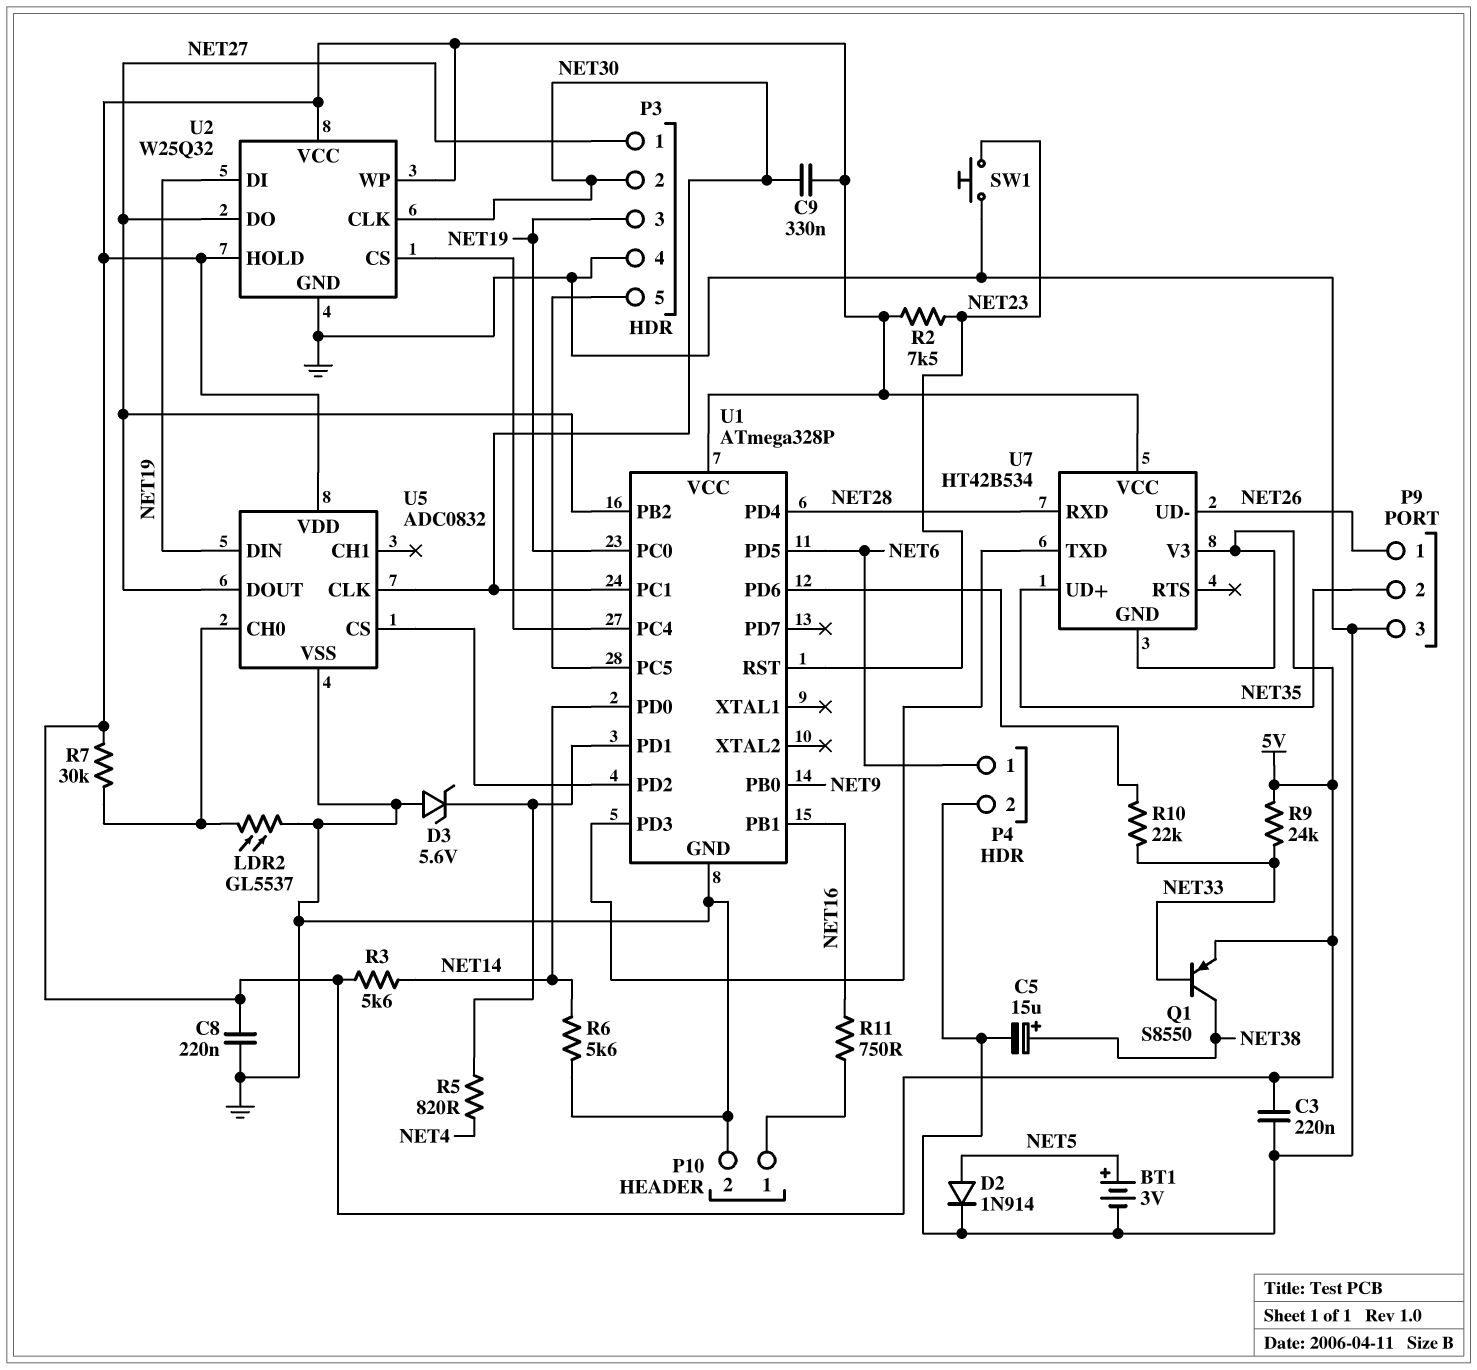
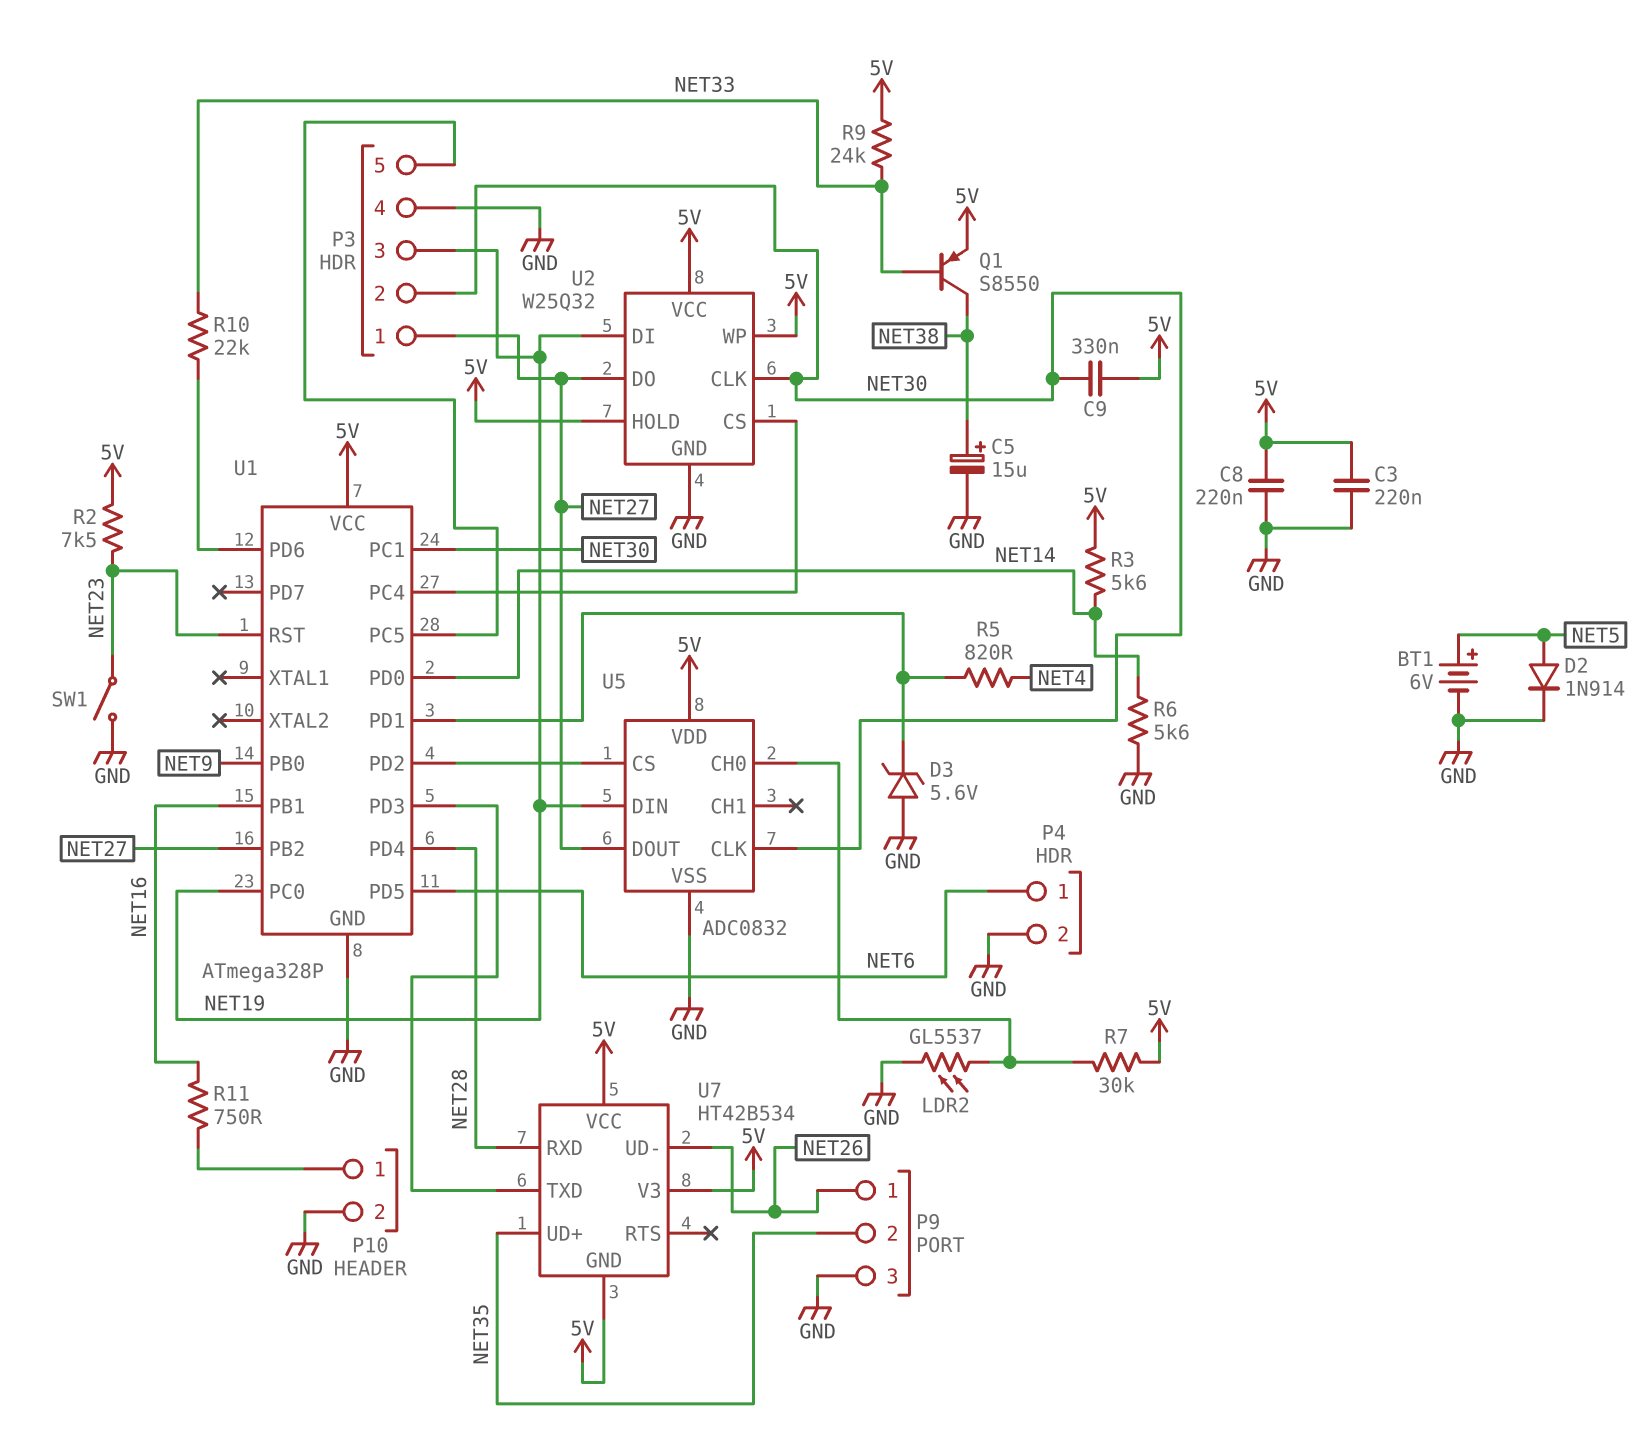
BT1: 3V (plus NET5, minus GND) -> 6V (plus NET5, minus GND)
SW1: button (GND, NET23) -> switch (GND, NET23)

